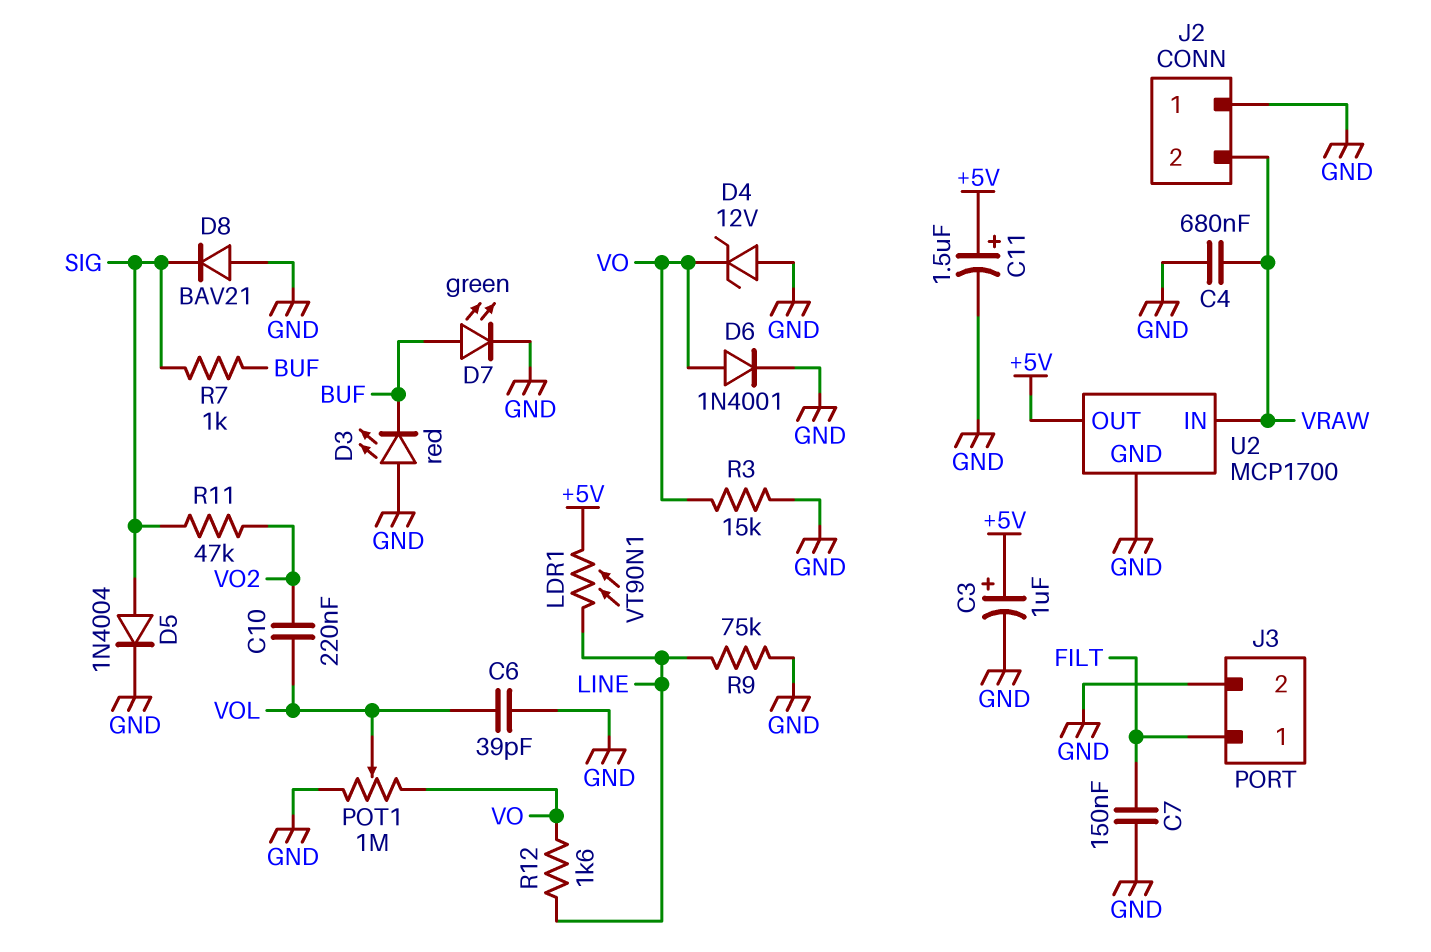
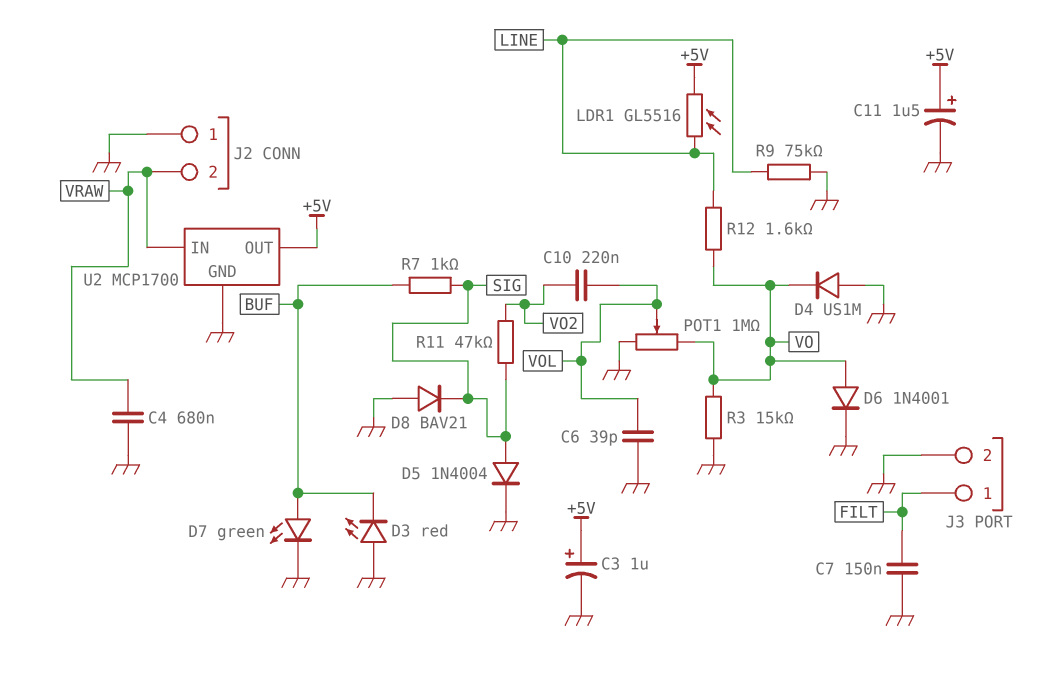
D4: zener 12V (A GND, K VO) -> diode US1M (A GND, K VO)
LDR1: VT90N1 (+5V, LINE) -> GL5516 (+5V, LINE)

